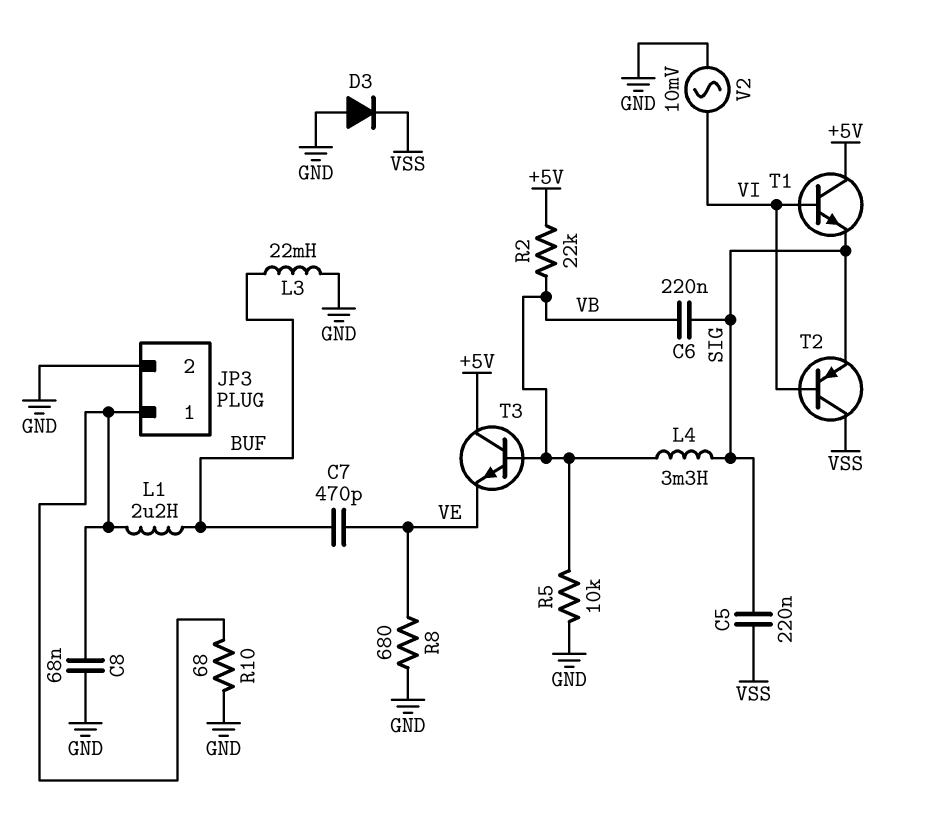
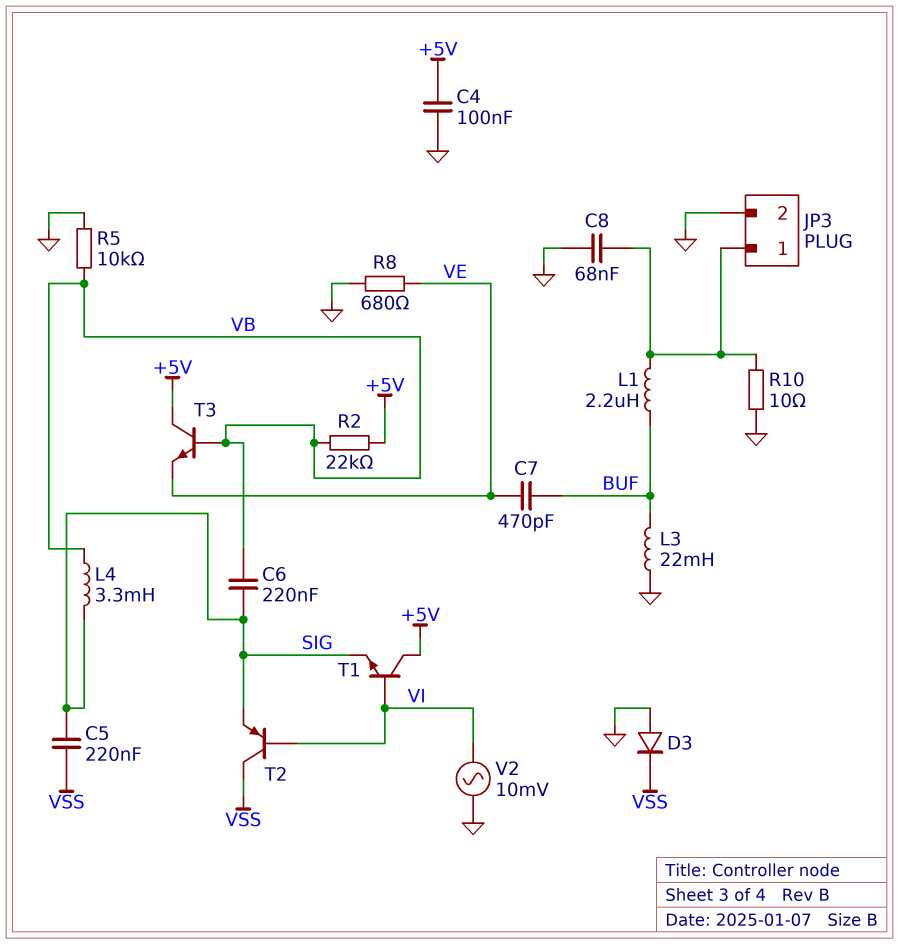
C4: none -> 100nF (+5V, GND)
R10: 68 (GND, JP3/1) -> 10 (GND, JP3/1)

